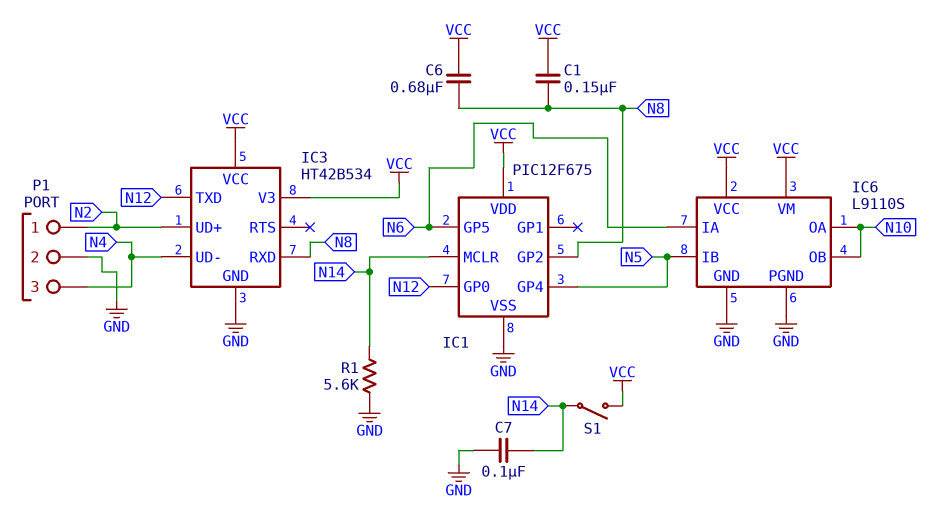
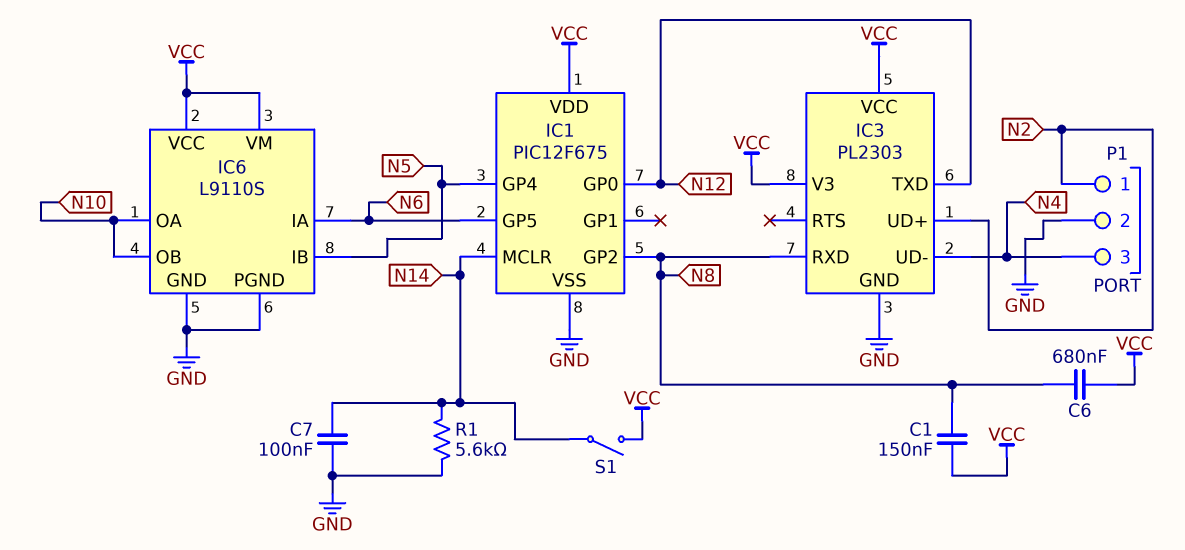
IC3: HT42B534 -> PL2303

